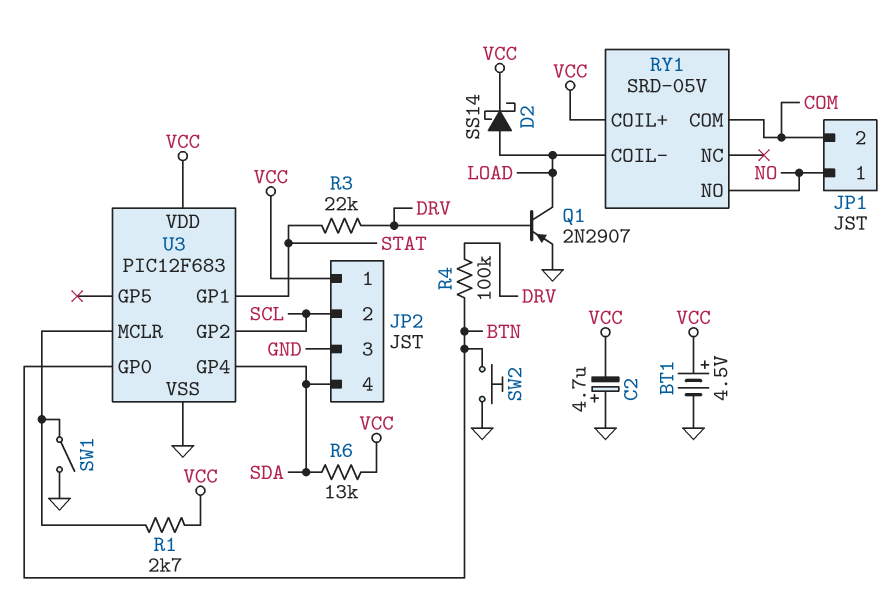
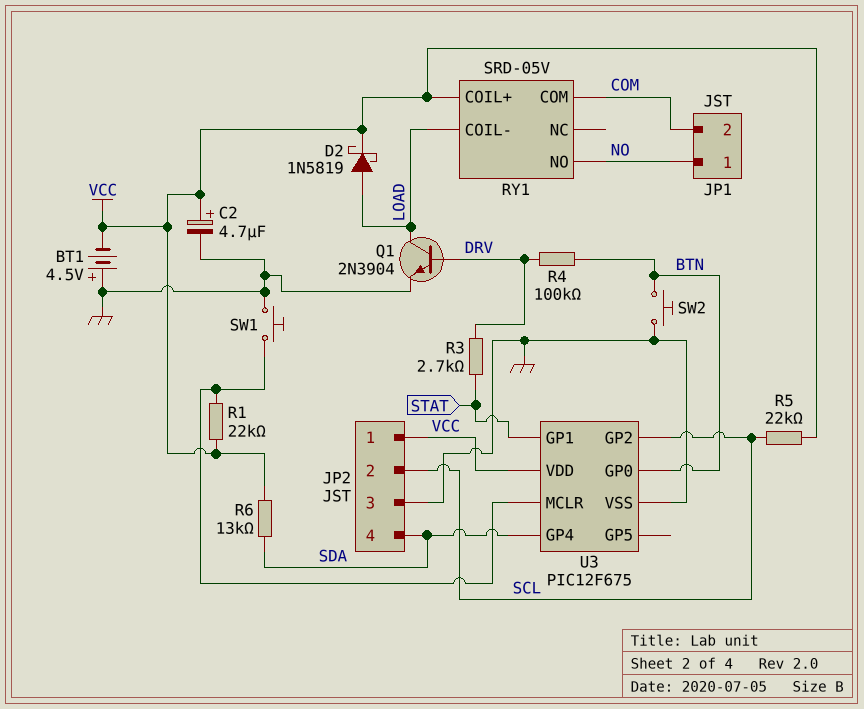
BT1: 4.5V (plus VCC, minus GND) -> 4.5V (plus GND, minus VCC)
C2: 4.7uF (plus GND, minus VCC) -> 4.7uF (plus VCC, minus GND)
D2: schottky SS14 (A LOAD, K VCC) -> schottky 1N5819 (A LOAD, K VCC)
Q1: PNP 2N2907 (B DRV, C LOAD, E GND) -> NPN 2N3904 (B DRV, C LOAD, E GND)
R1: 2.7k (U3/MCLR, VCC) -> 22k (U3/MCLR, VCC)
R3: 22k (DRV, STAT) -> 2.7k (DRV, STAT)
R5: none -> 22k (SCL, VCC)
SW1: switch (GND, U3/MCLR) -> button (GND, U3/MCLR)
U3: PIC12F683 -> PIC12F675

